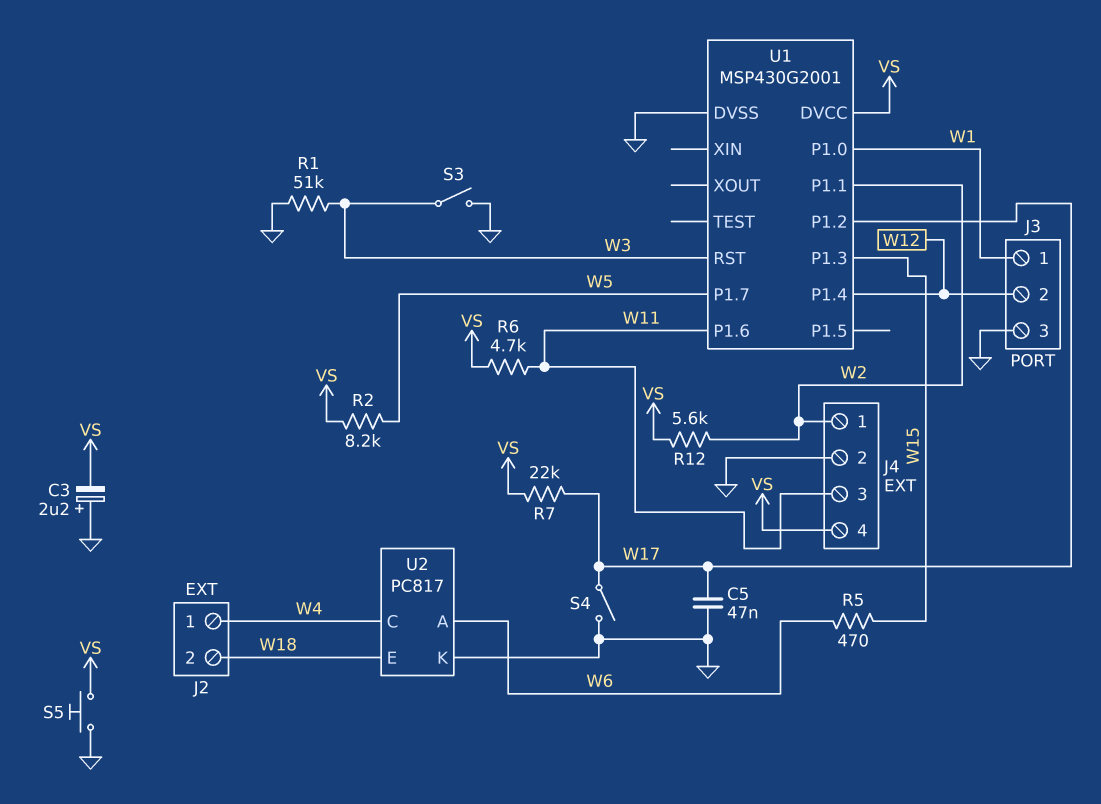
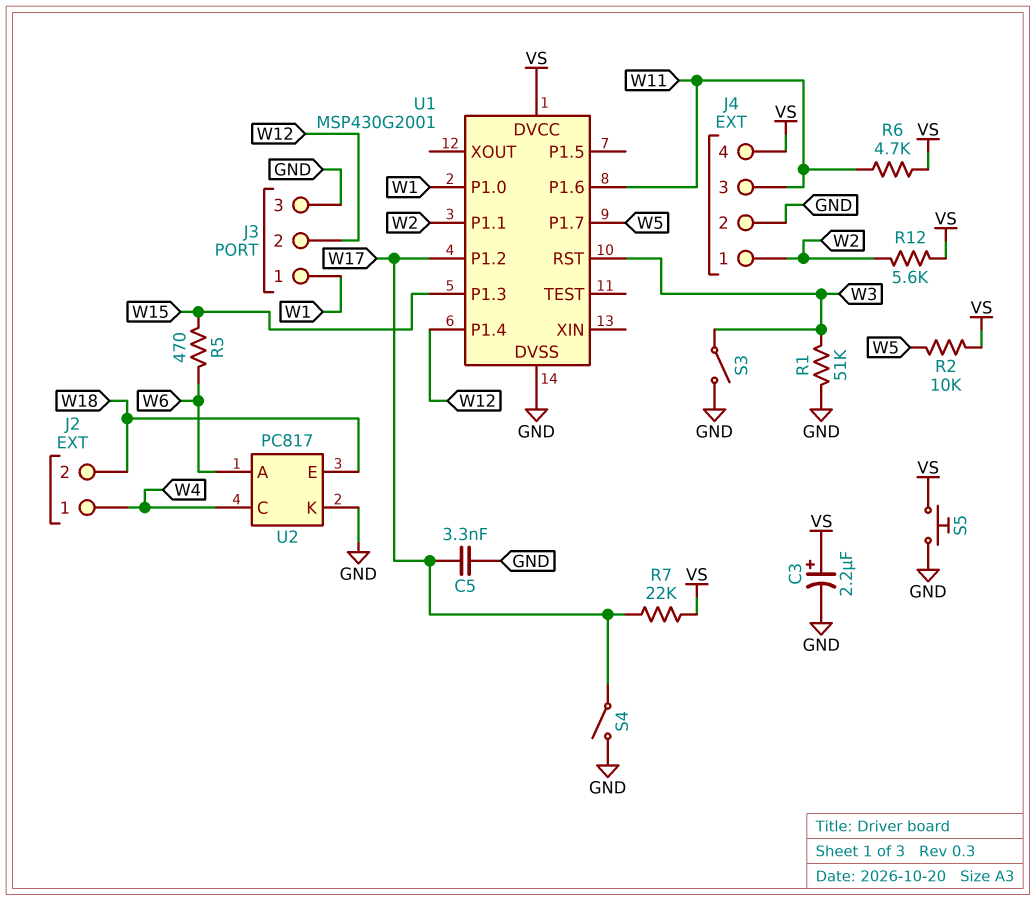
C3: 2.2uF (plus GND, minus VS) -> 2.2uF (plus VS, minus GND)
C5: 47nF (GND, W17) -> 3.3nF (GND, W17)
R2: 8.2k (VS, W5) -> 10k (VS, W5)

